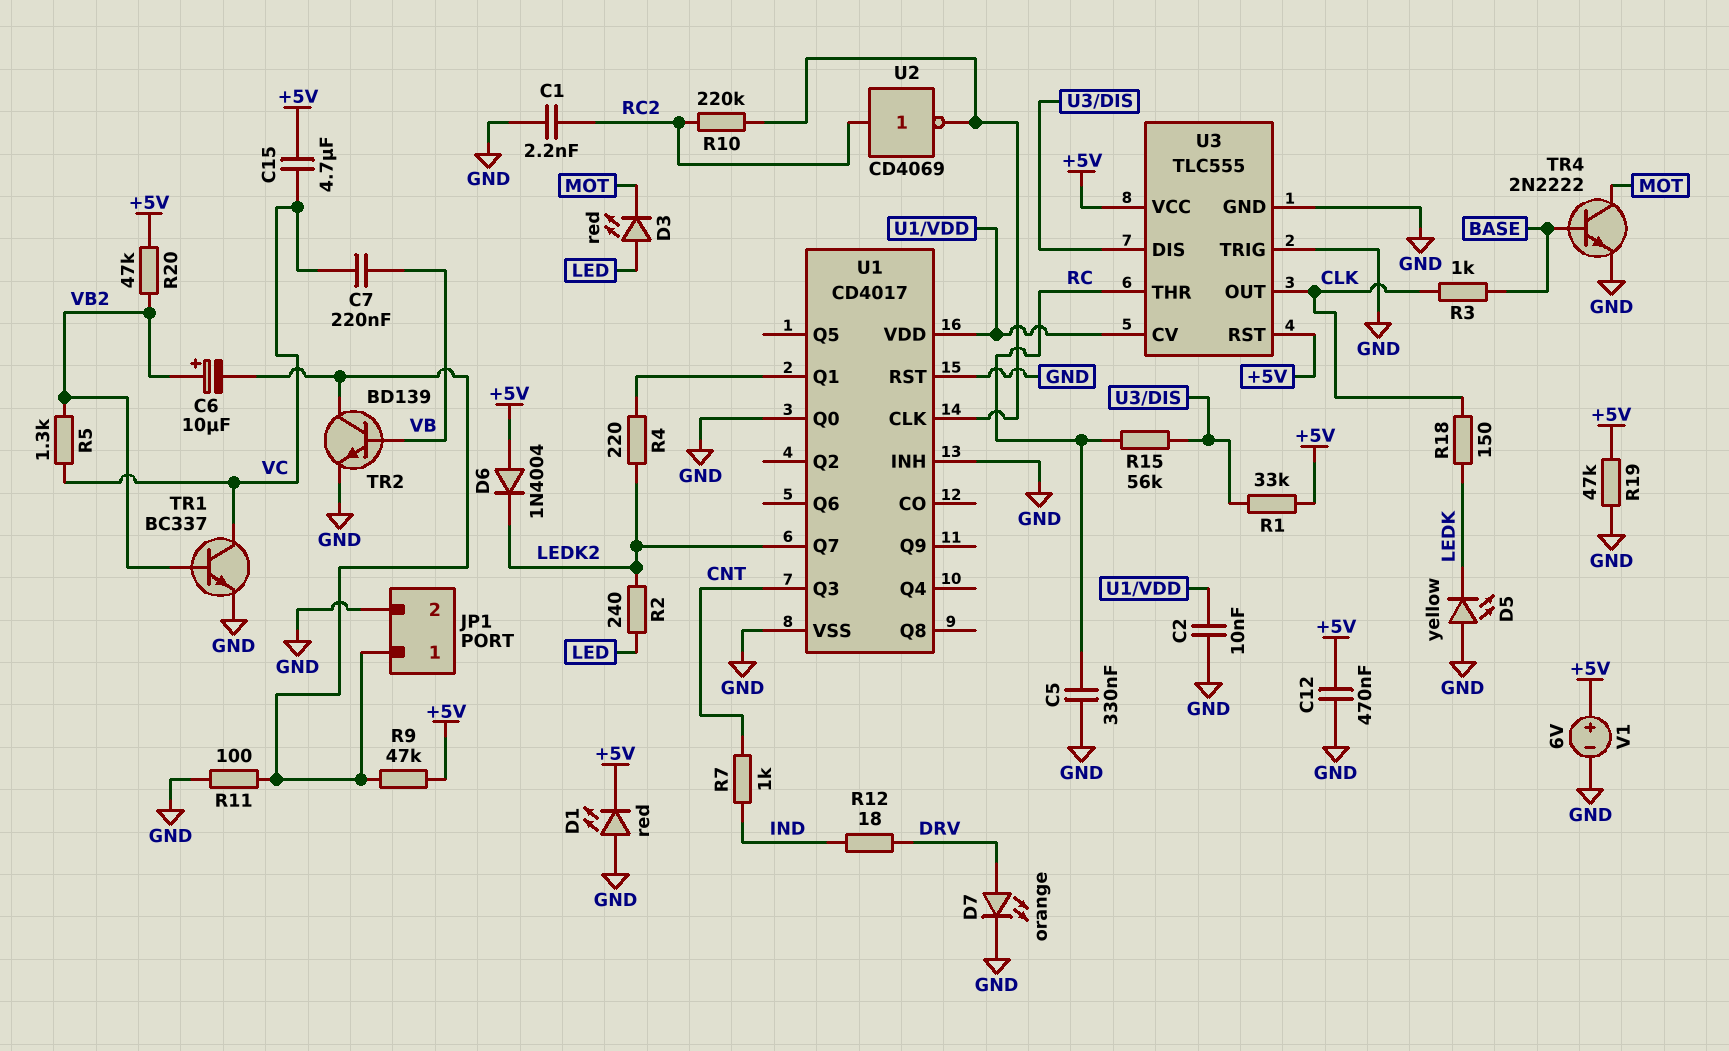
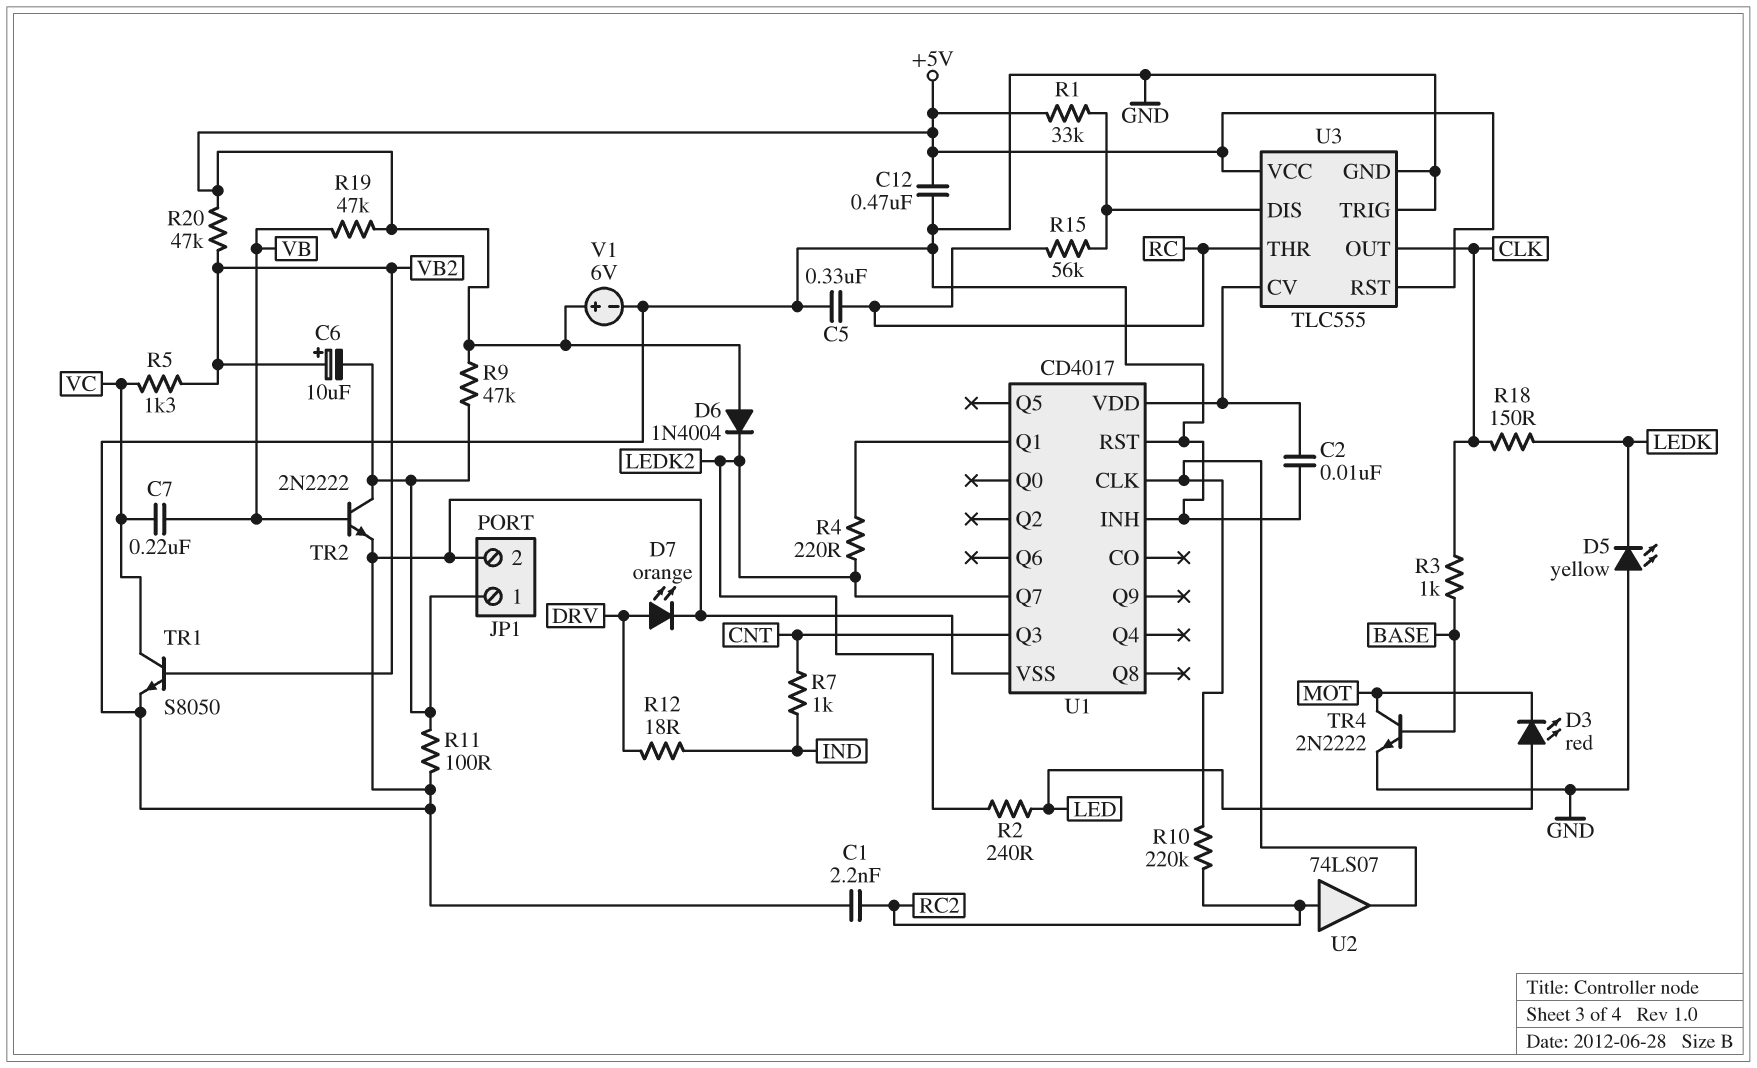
C15: 4.7uF (+5V, VC) -> none
D1: LED red (A GND, K +5V) -> none
R19: 47k (+5V, GND) -> 47k (+5V, VB)
TR1: NPN BC337 (B VB2, C VC, E GND) -> NPN S8050 (B VB2, C VC, E GND)
TR2: NPN BD139 (B VB, C JP1/1, E GND) -> NPN 2N2222 (B VB, C JP1/1, E GND)
U1 pin Q0: GND -> none
U2: NOT CD4069 (in RC2, out U1/CLK) -> buffer 74LS07 (in RC2, out U1/CLK)

